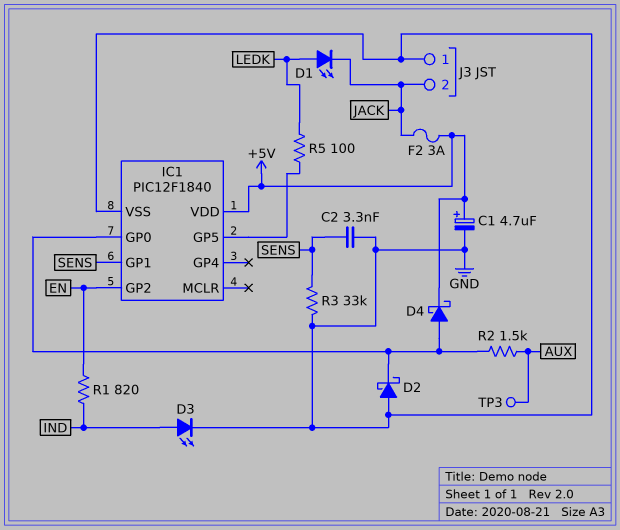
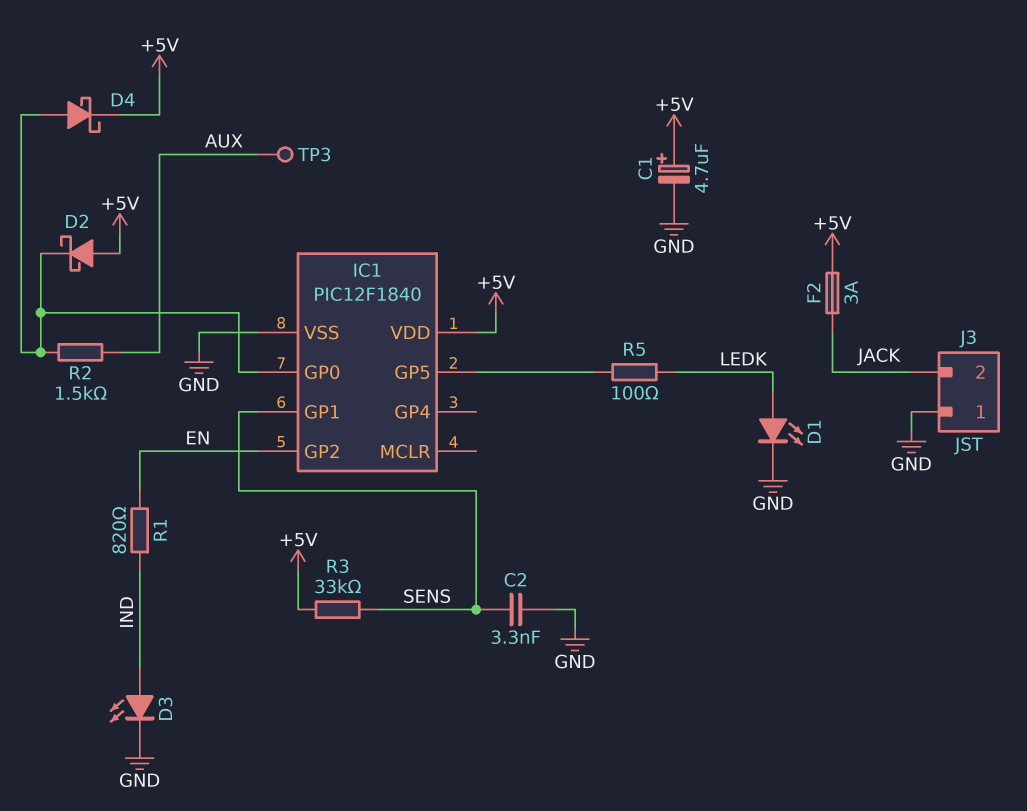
D1: LED (A LEDK, K JACK) -> LED (A LEDK, K GND)
D2: schottky (A GND, K IC1/GP0) -> schottky (A +5V, K IC1/GP0)
R3: 33k (GND, SENS) -> 33k (+5V, SENS)

